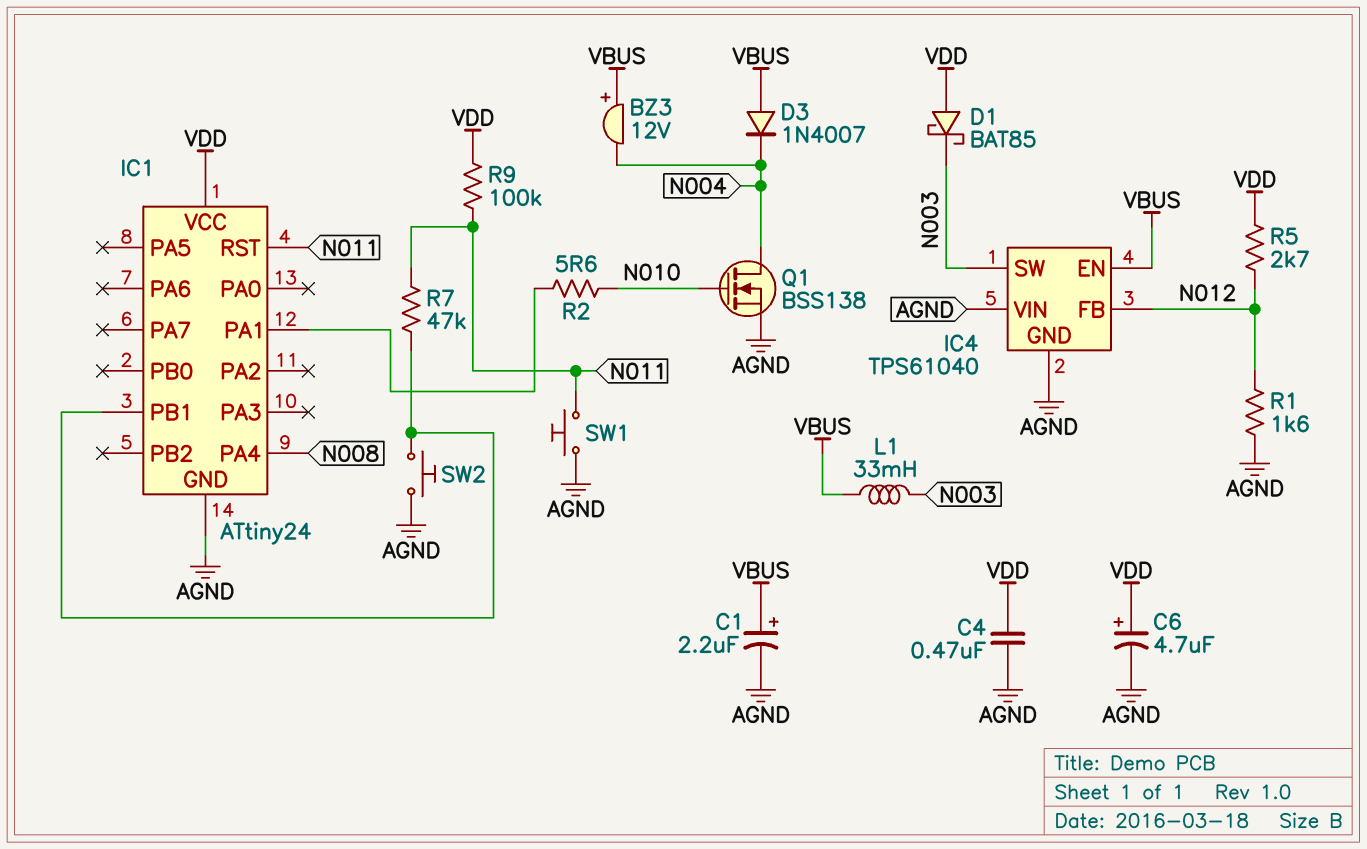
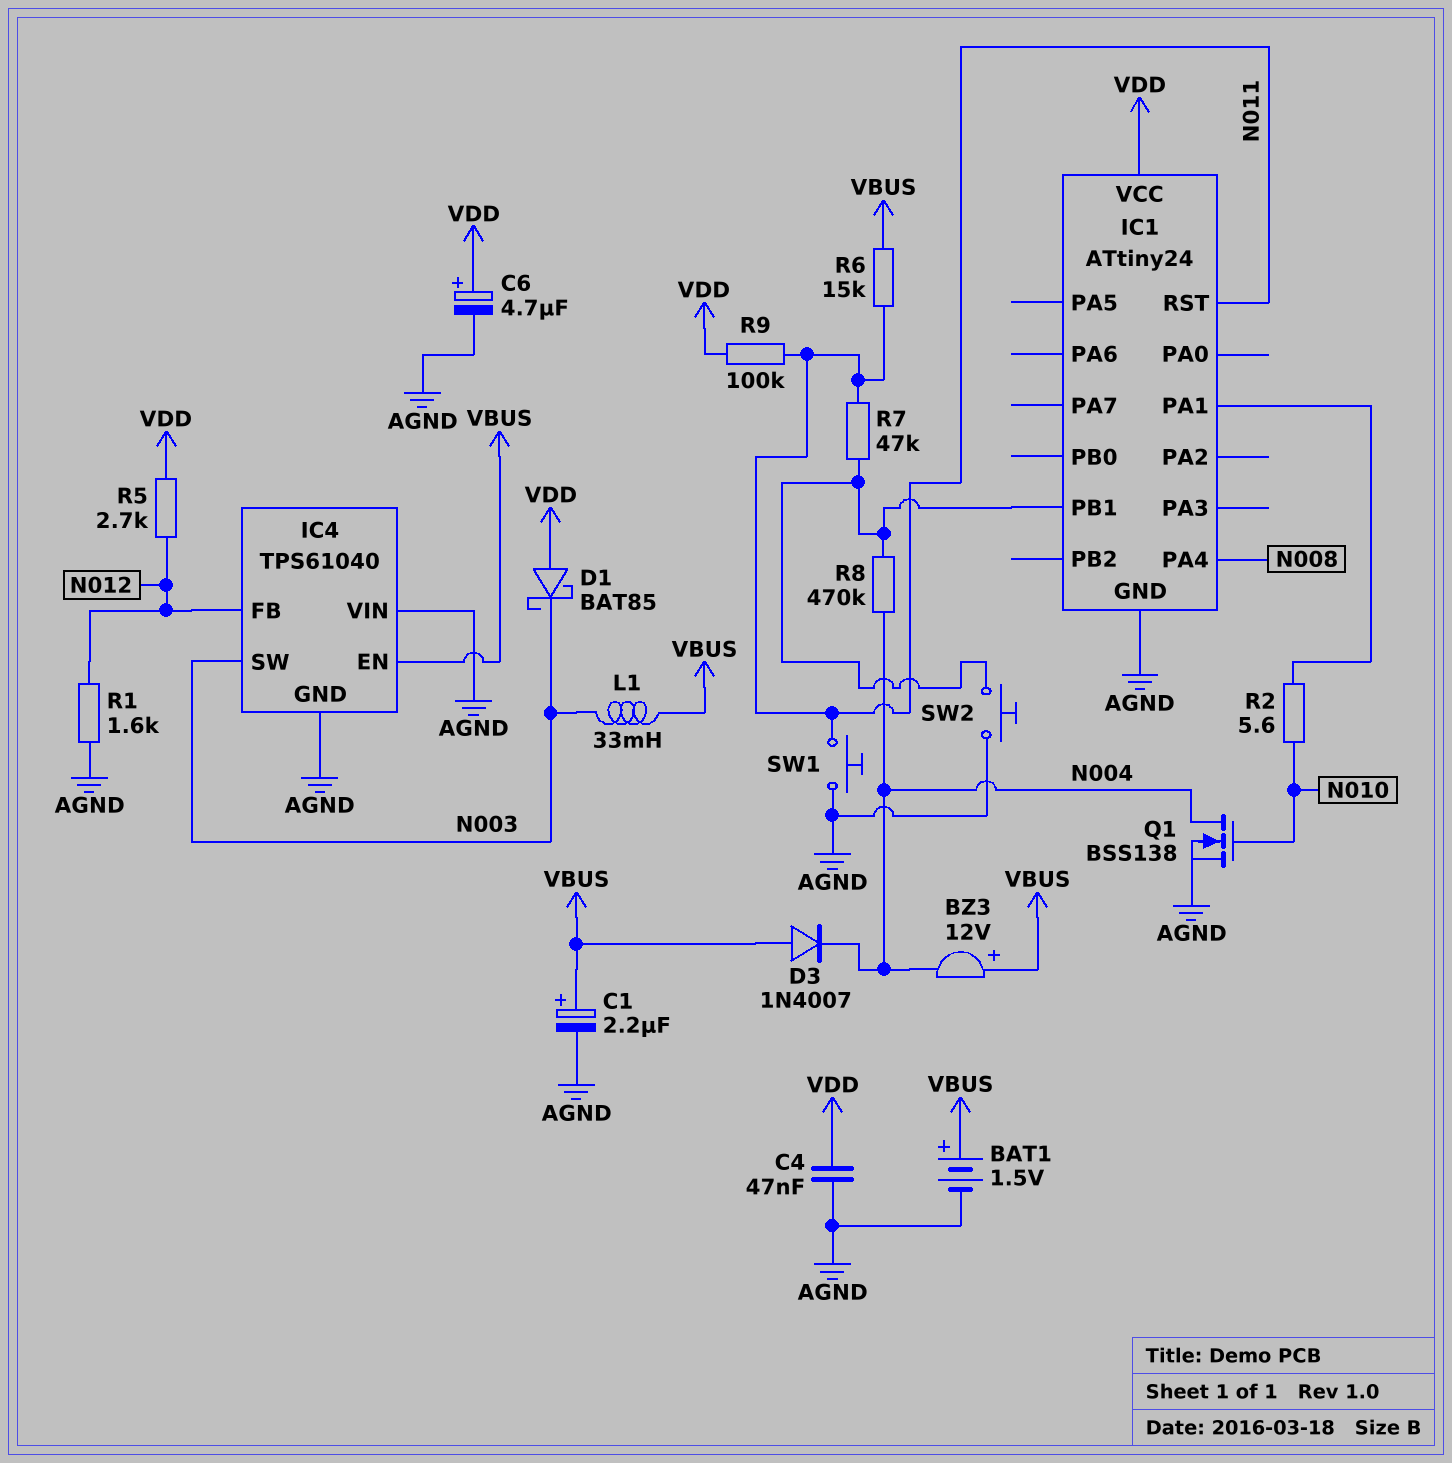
BAT1: none -> 1.5V (plus VBUS, minus AGND)
C4: 470nF (AGND, VDD) -> 47nF (AGND, VDD)
R6: none -> 15k (N011, VBUS)
R8: none -> 470k (IC1/PB1, N004)

